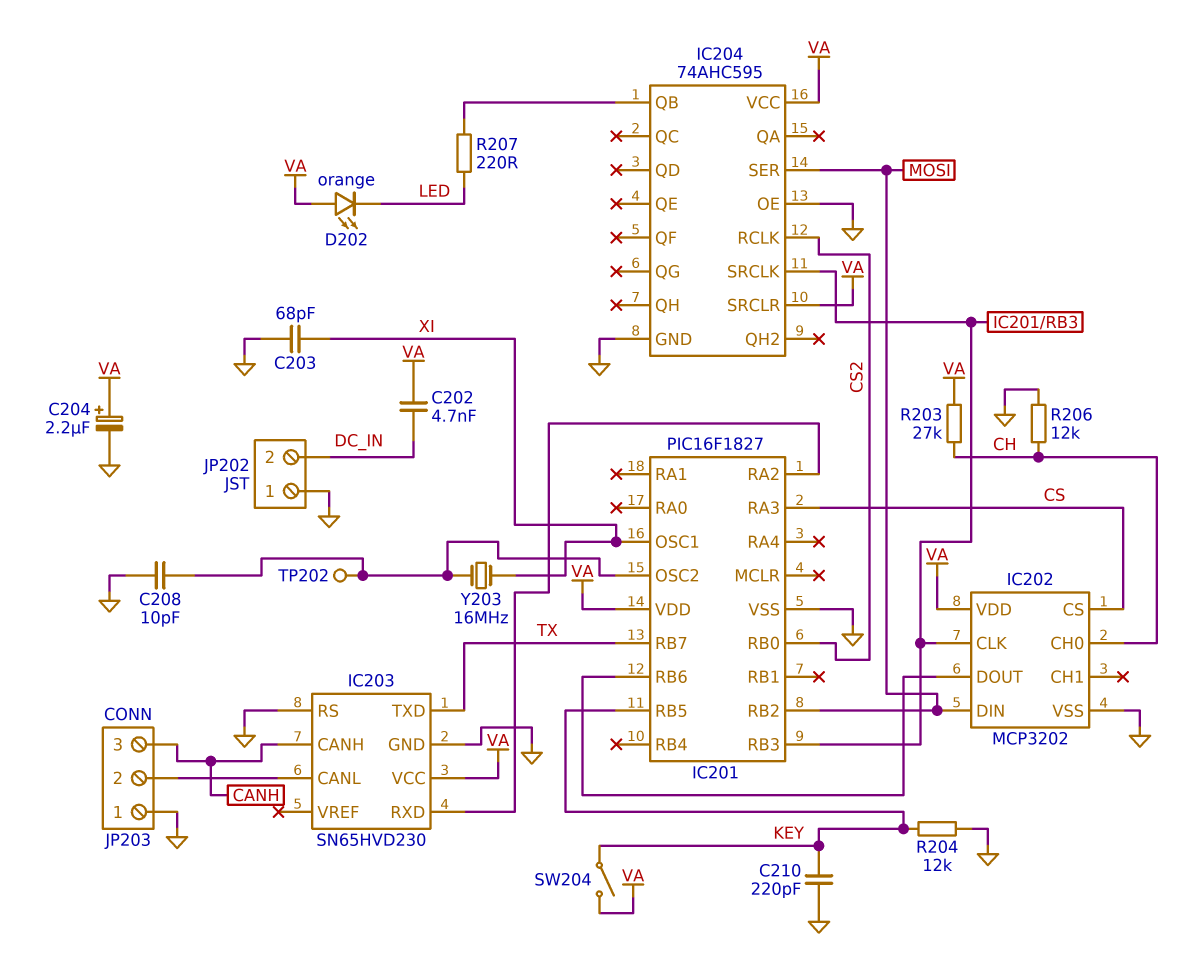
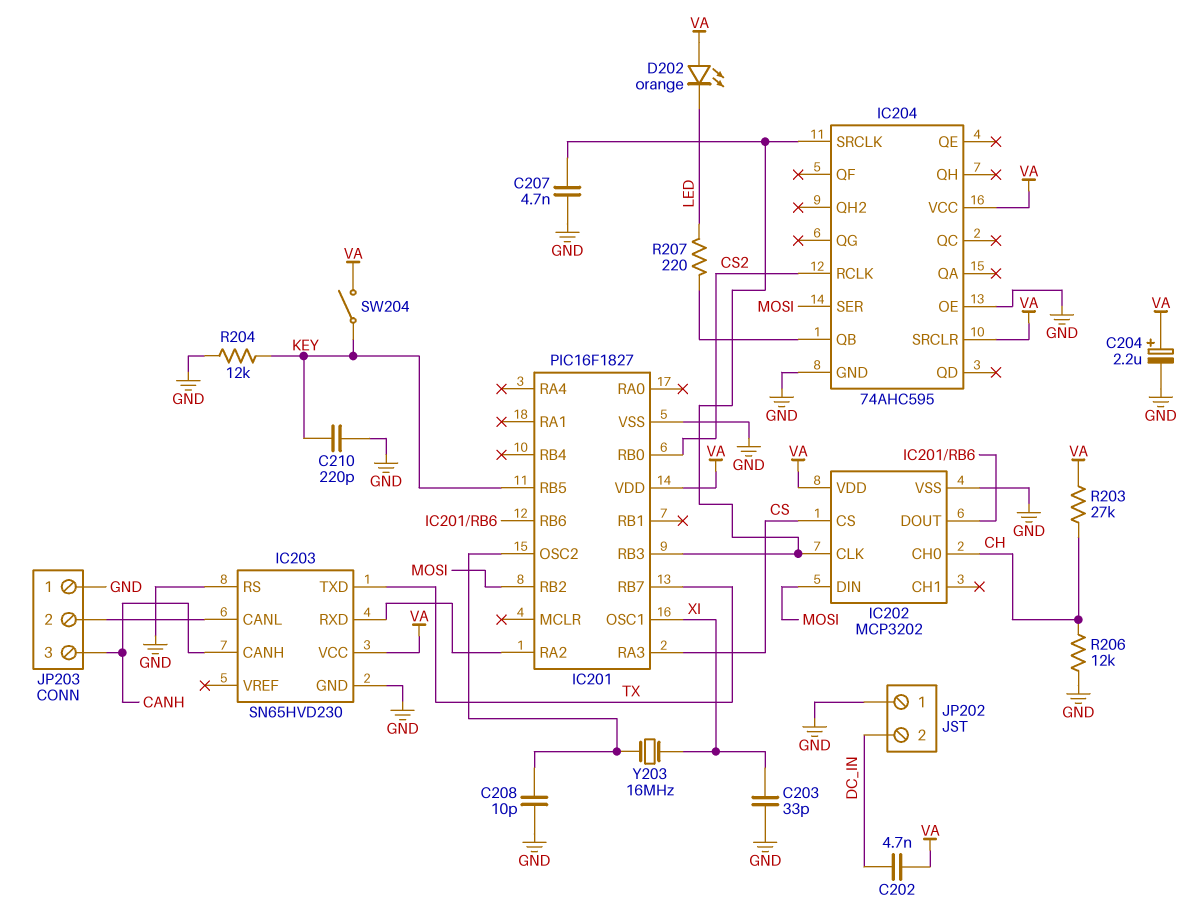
C203: 68pF (GND, XI) -> 33pF (GND, XI)
C207: none -> 4.7nF (GND, IC201/RB3)
TP202: test point (IC201/OSC2) -> none

